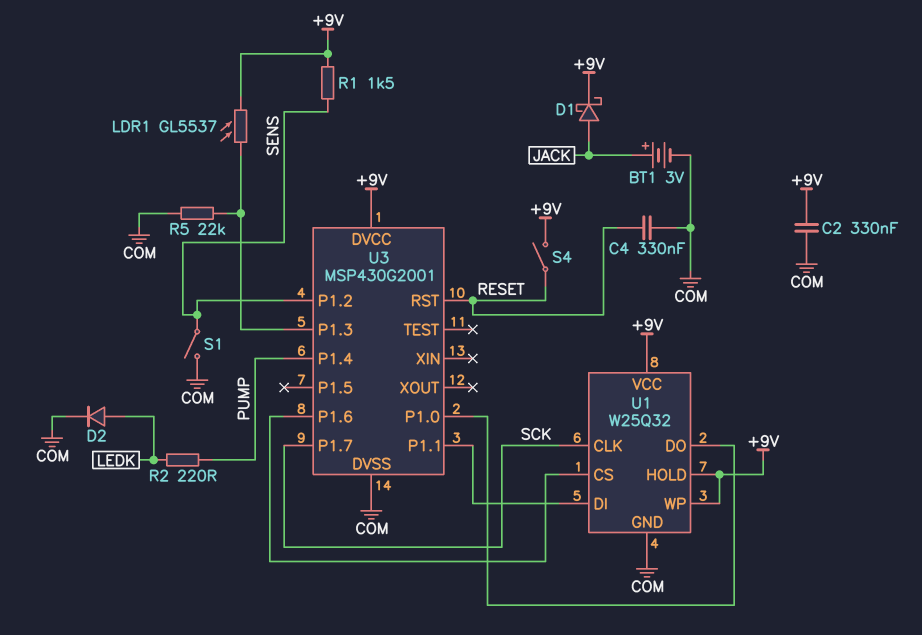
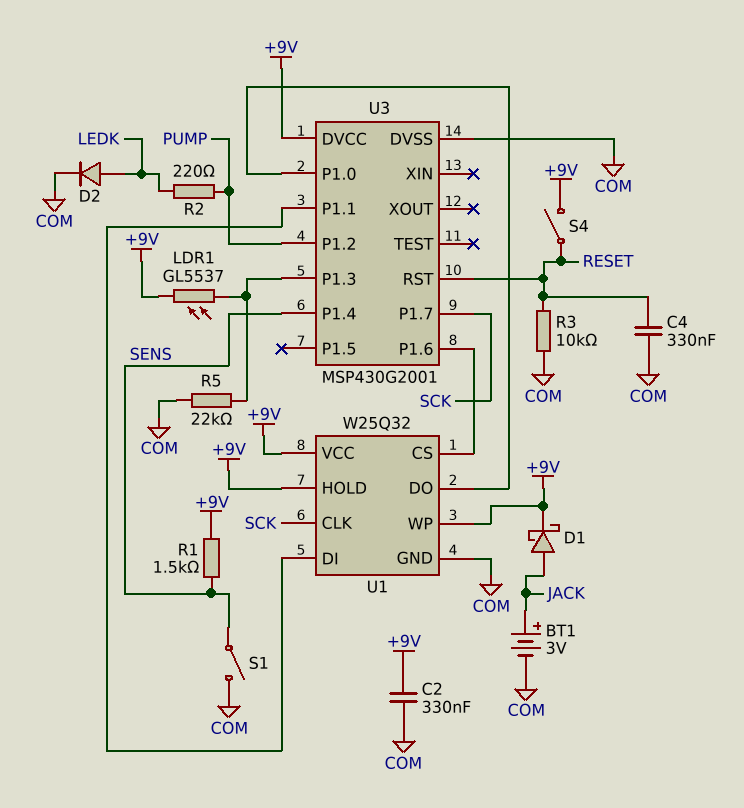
R3: none -> 10k (COM, RESET)
U3 pin P1.2: SENS -> PUMP
U3 pin P1.4: PUMP -> SENS

